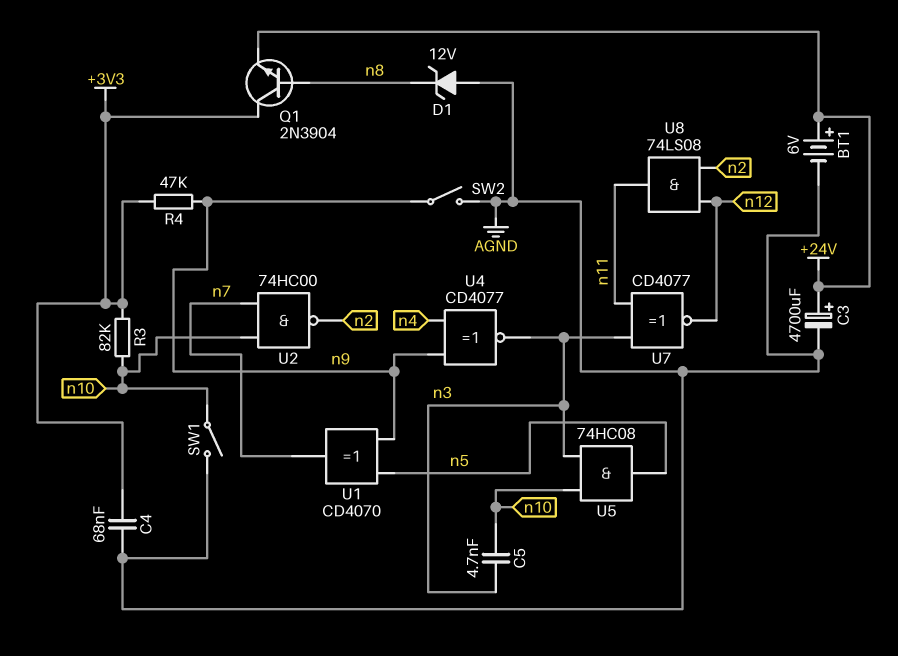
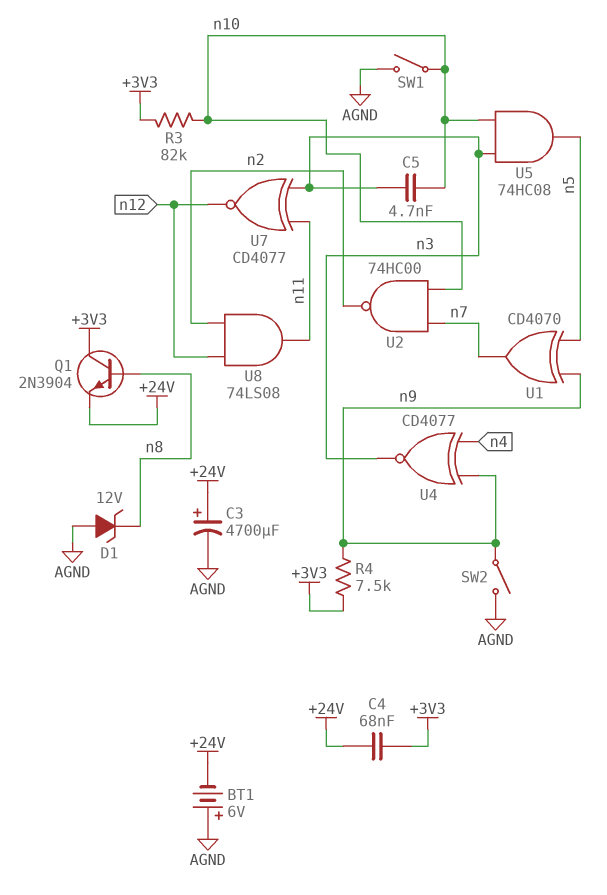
BT1: 6V (plus +24V, minus AGND) -> 6V (plus AGND, minus +24V)
C4: 68nF (+3V3, AGND) -> 68nF (+3V3, +24V)
R4: 47k (+3V3, n9) -> 7.5k (+3V3, n9)

